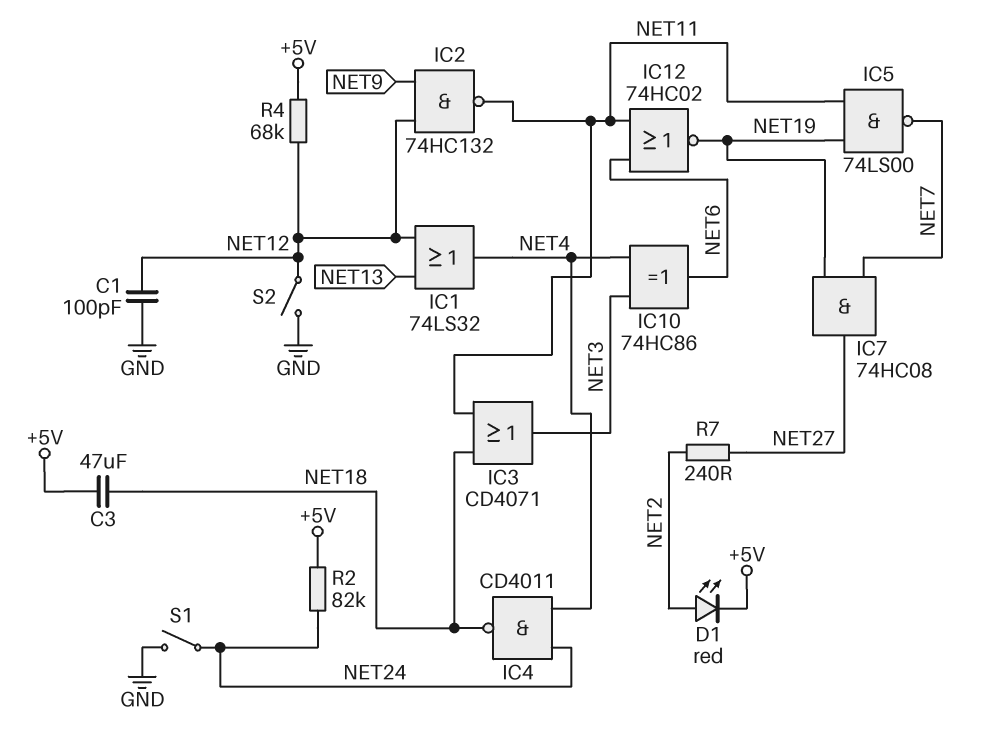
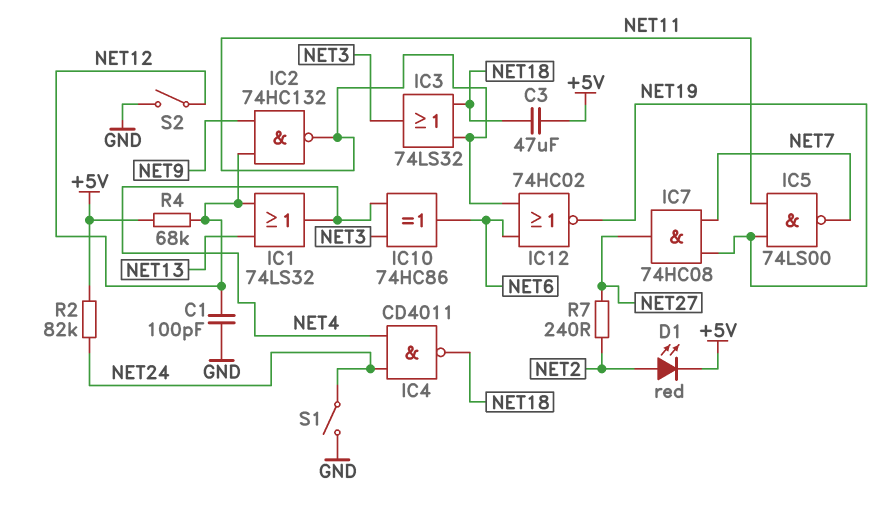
IC3: OR CD4071 (in NET11, in NET18, out NET3) -> OR 74LS32 (in NET11, in NET18, out NET3)

